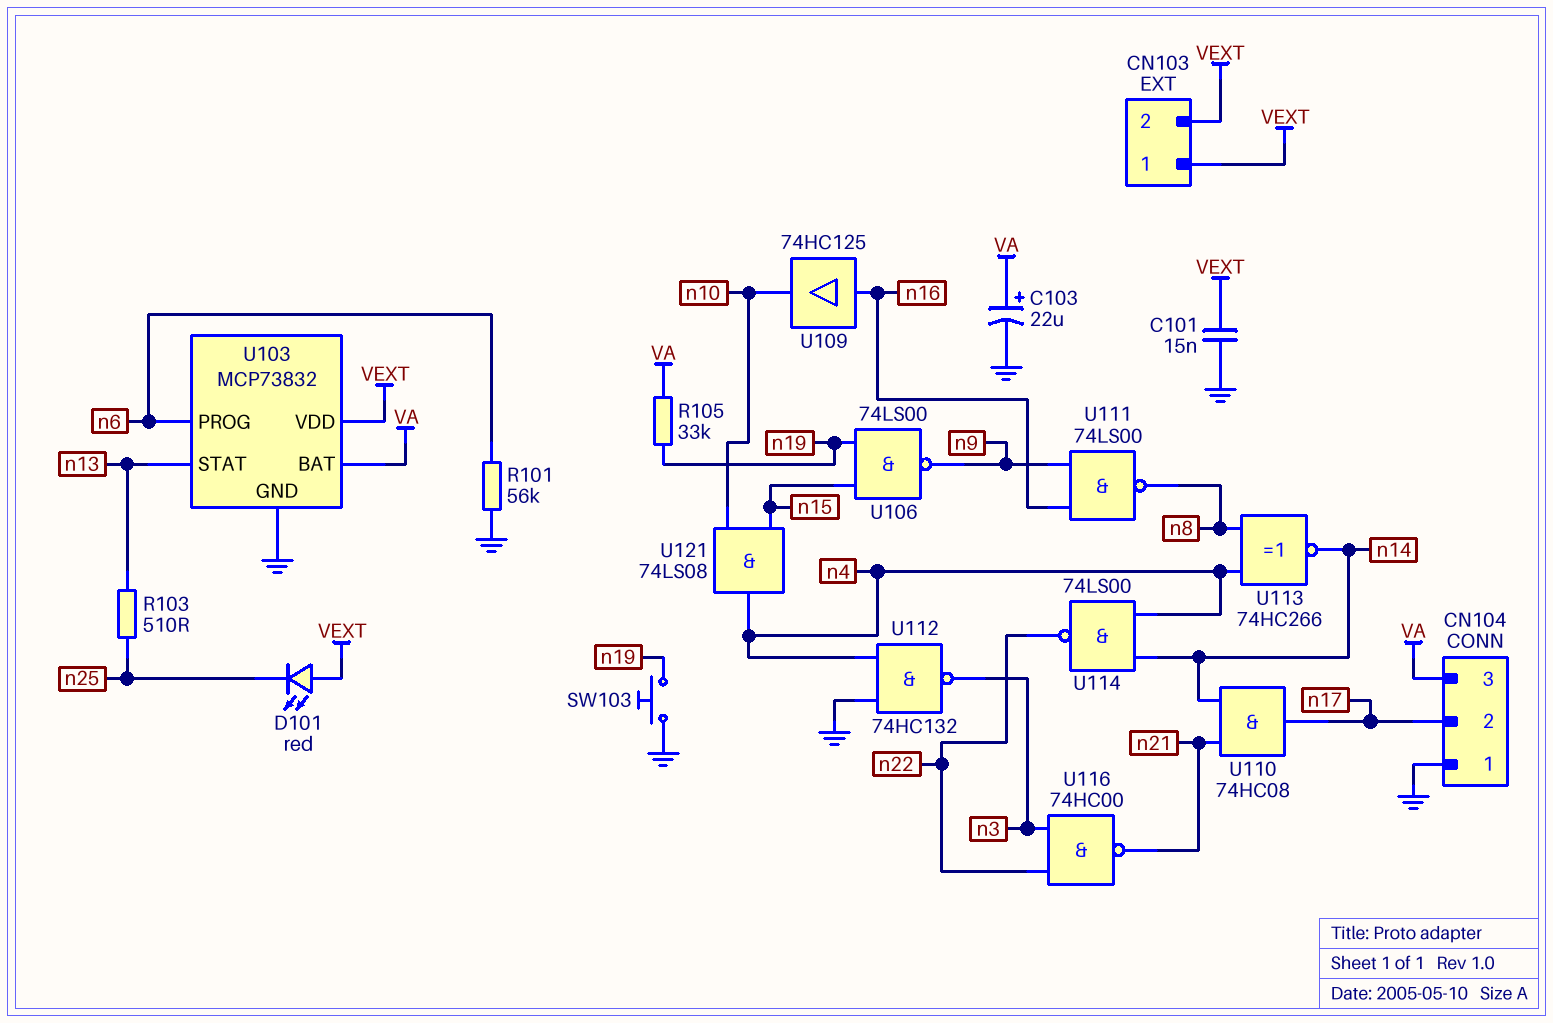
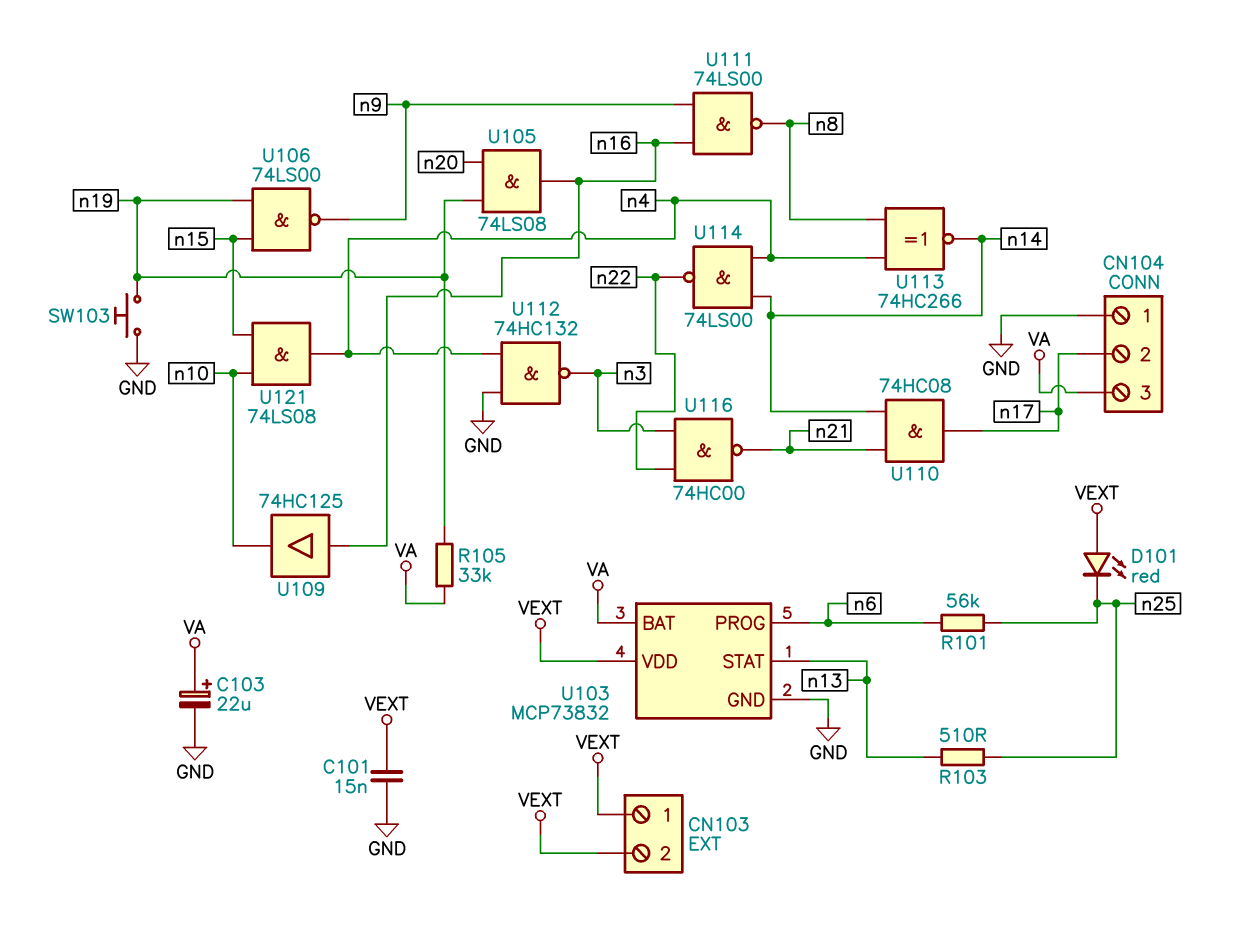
R101: 56k (GND, n6) -> 56k (n6, n25)
U105: none -> AND 74LS08 (in n19, in n20, out n16)

